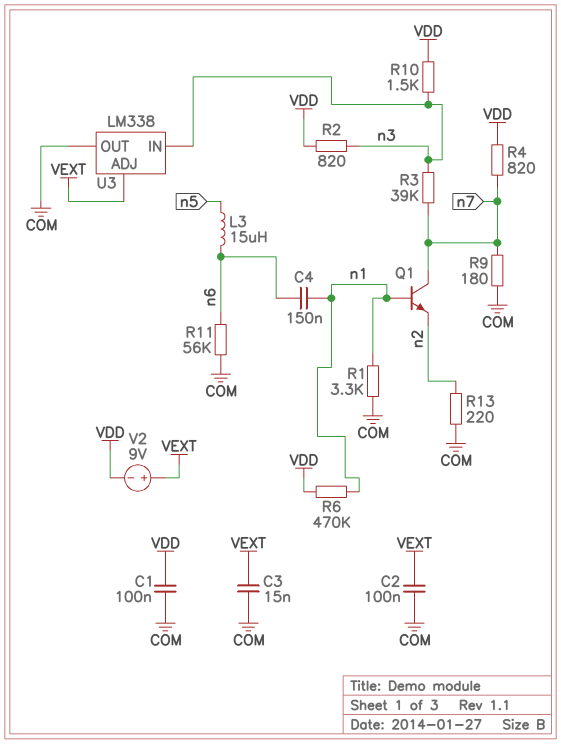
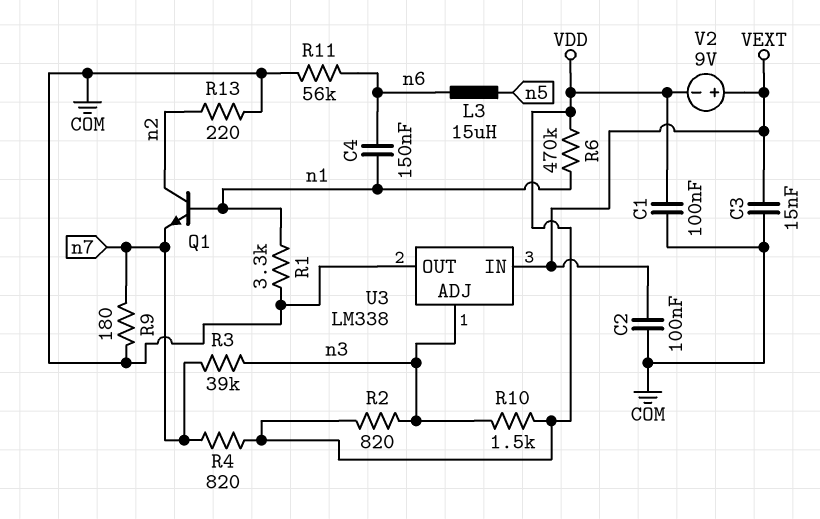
Q1: NPN (B n1, C n7, E n2) -> NPN (B n1, C n2, E n7)
U3 pin ADJ: VEXT -> n3
U3 pin IN: n3 -> VEXT

